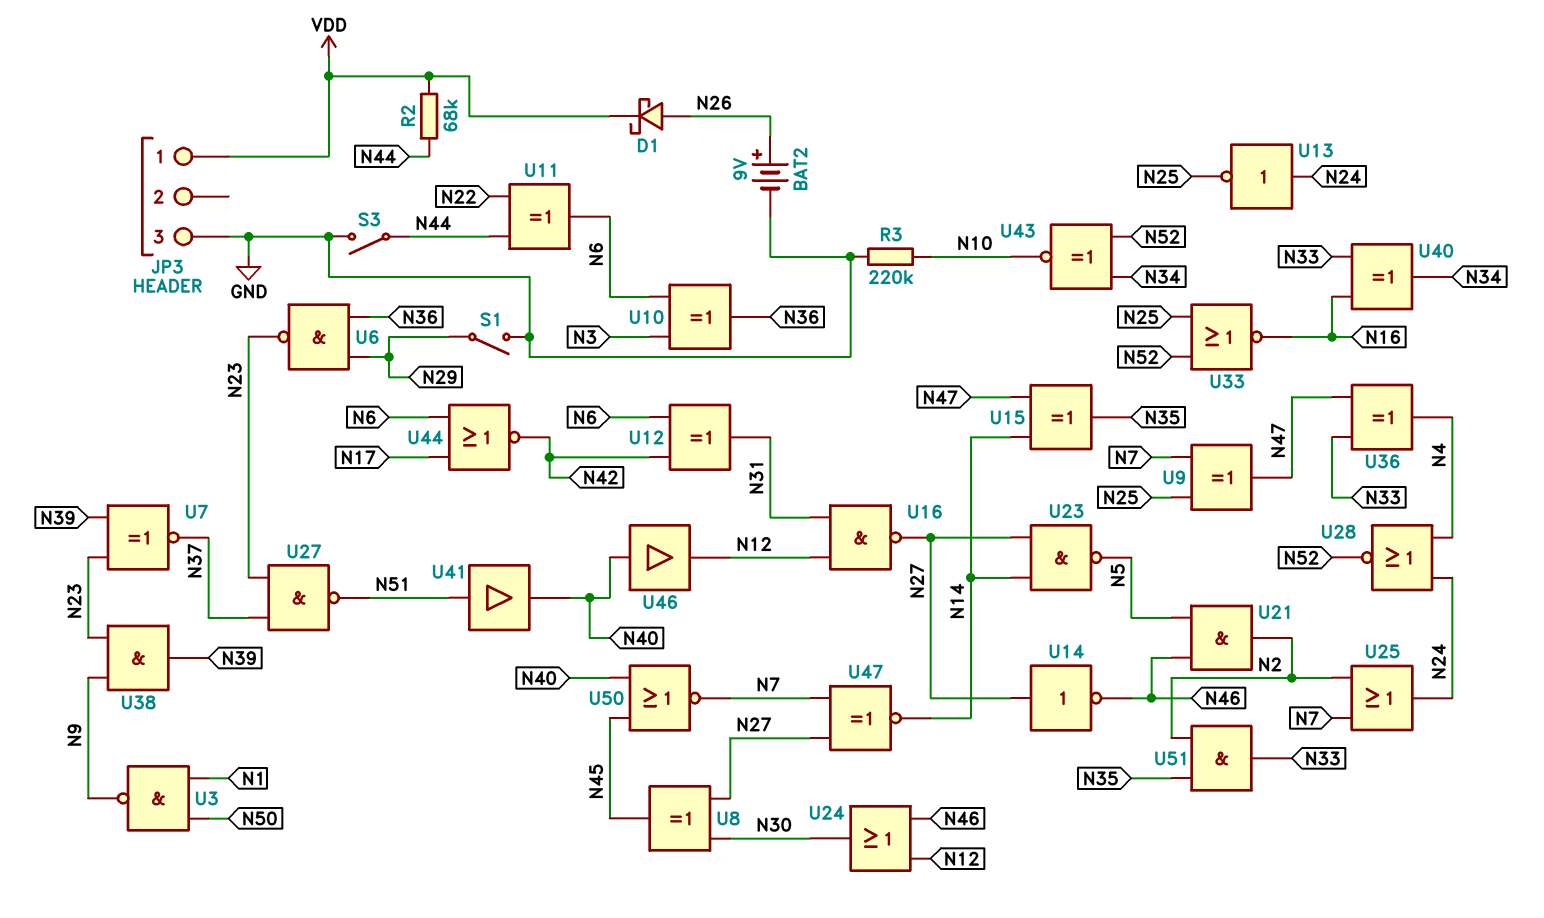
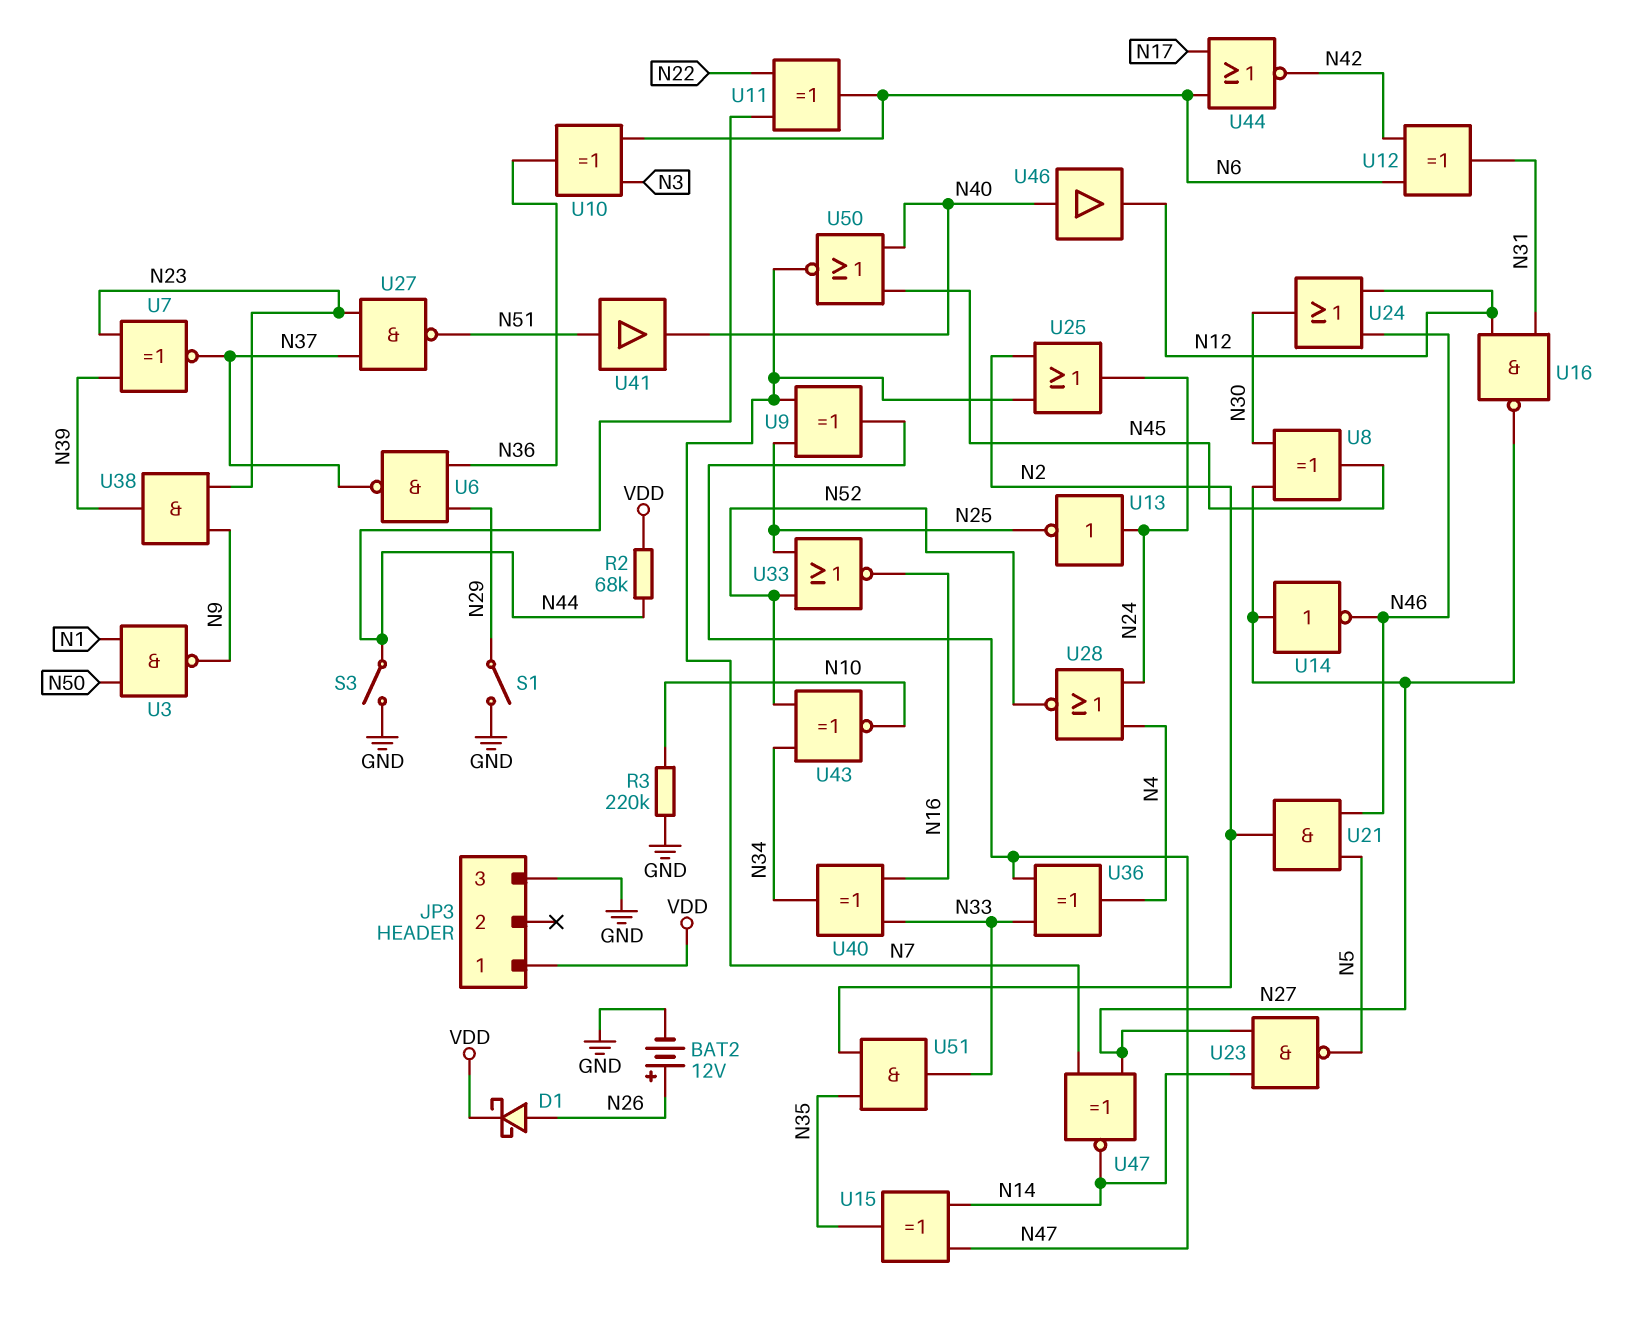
BAT2: 9V (plus N26, minus GND) -> 12V (plus N26, minus GND)
U6: NAND (in N29, in N36, out N23) -> NAND (in N29, in N36, out N37)

